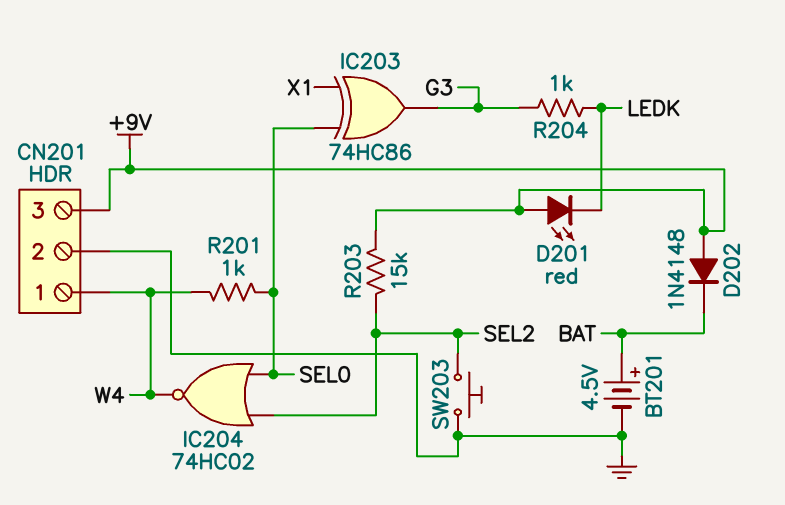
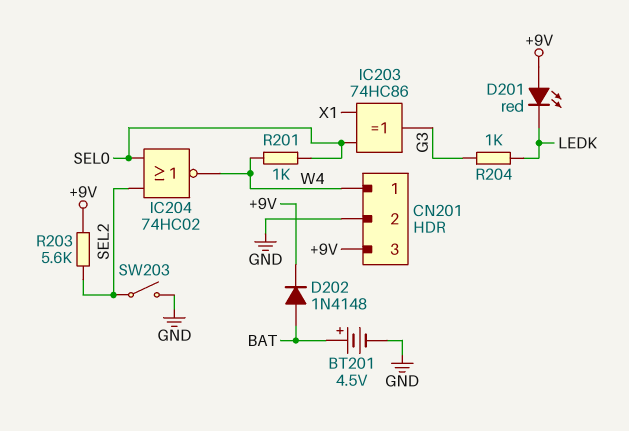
D202: diode 1N4148 (A +9V, K BAT) -> diode 1N4148 (A BAT, K +9V)
R203: 15k (+9V, SEL2) -> 5.6k (+9V, SEL2)
SW203: button (GND, SEL2) -> switch (GND, SEL2)

